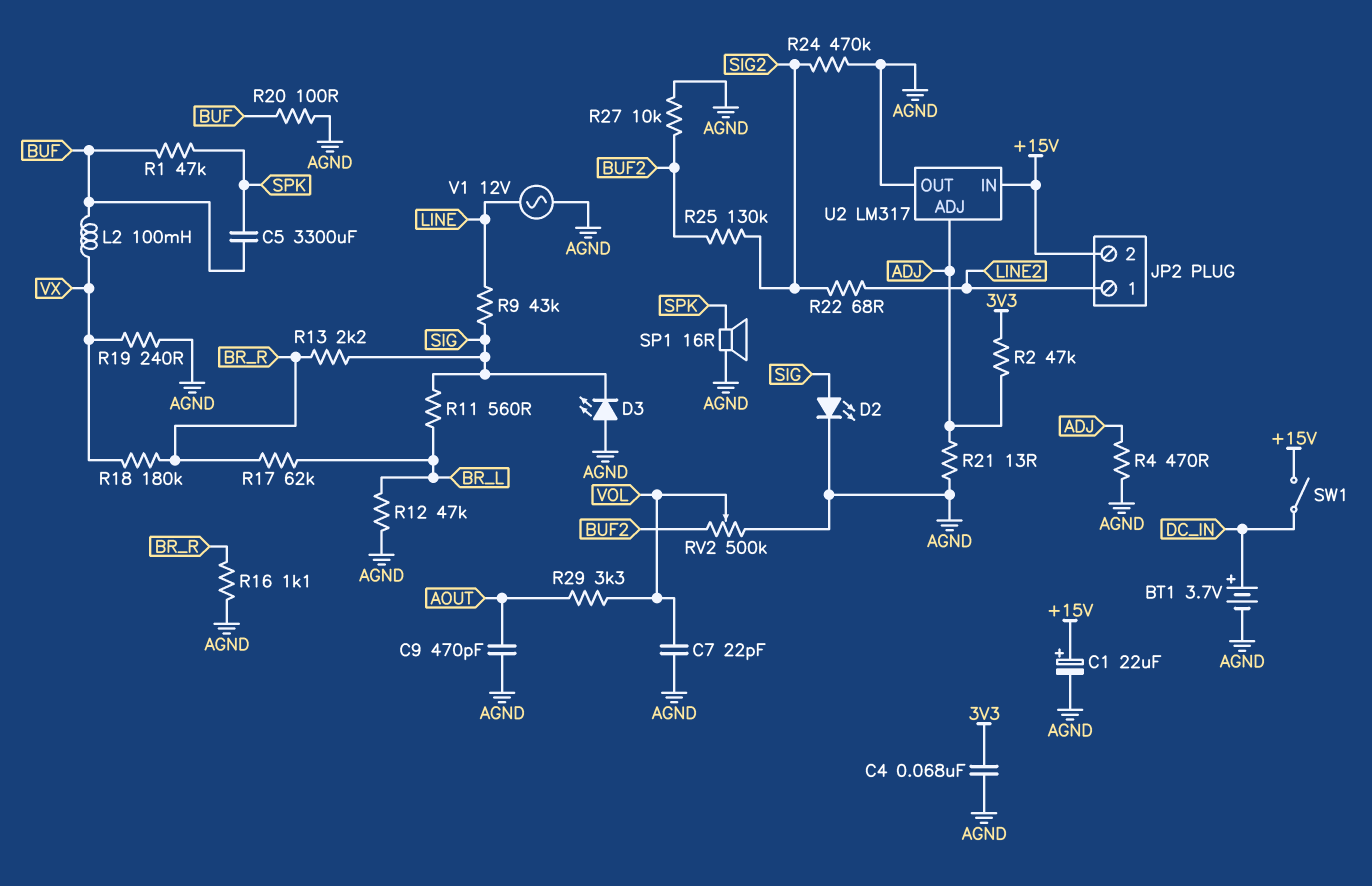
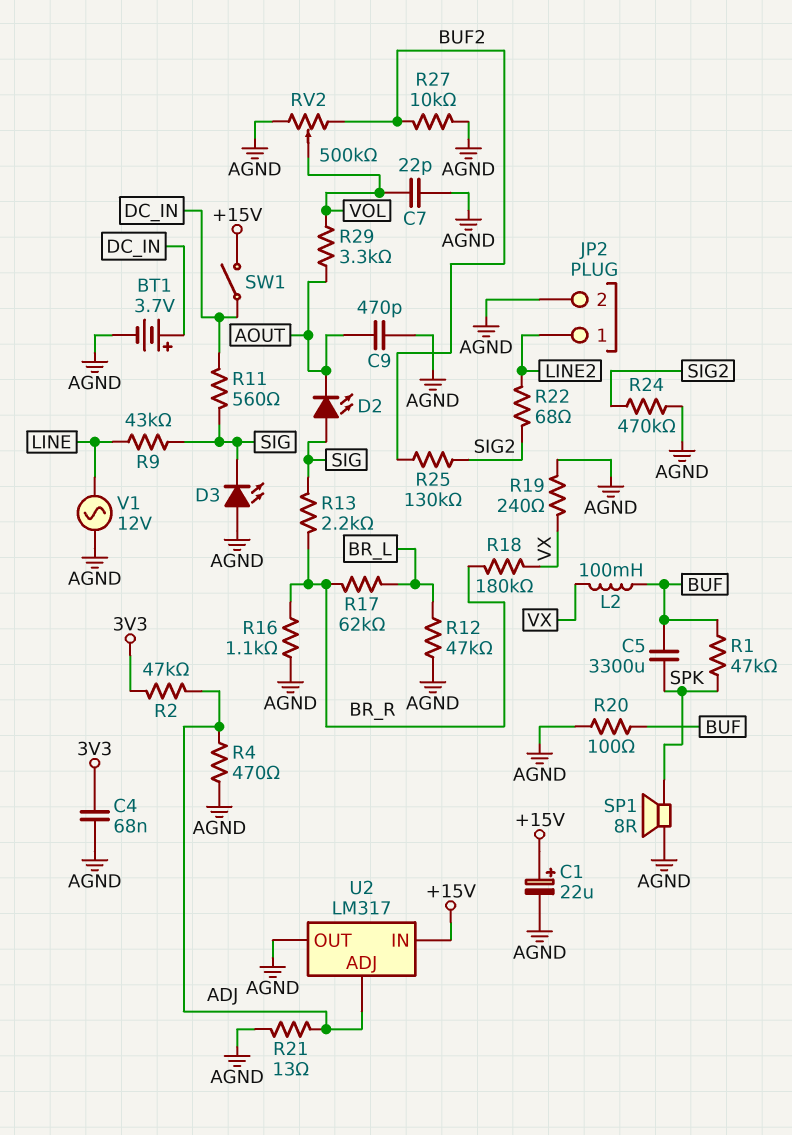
D2: LED (A SIG, K AGND) -> LED (A SIG, K AOUT)
JP2 pin 2: +15V -> AGND
R11: 560 (BR_L, SIG) -> 560 (DC_IN, SIG)
SP1: speaker 16R (AGND, SPK) -> speaker 8R (AGND, SPK)

